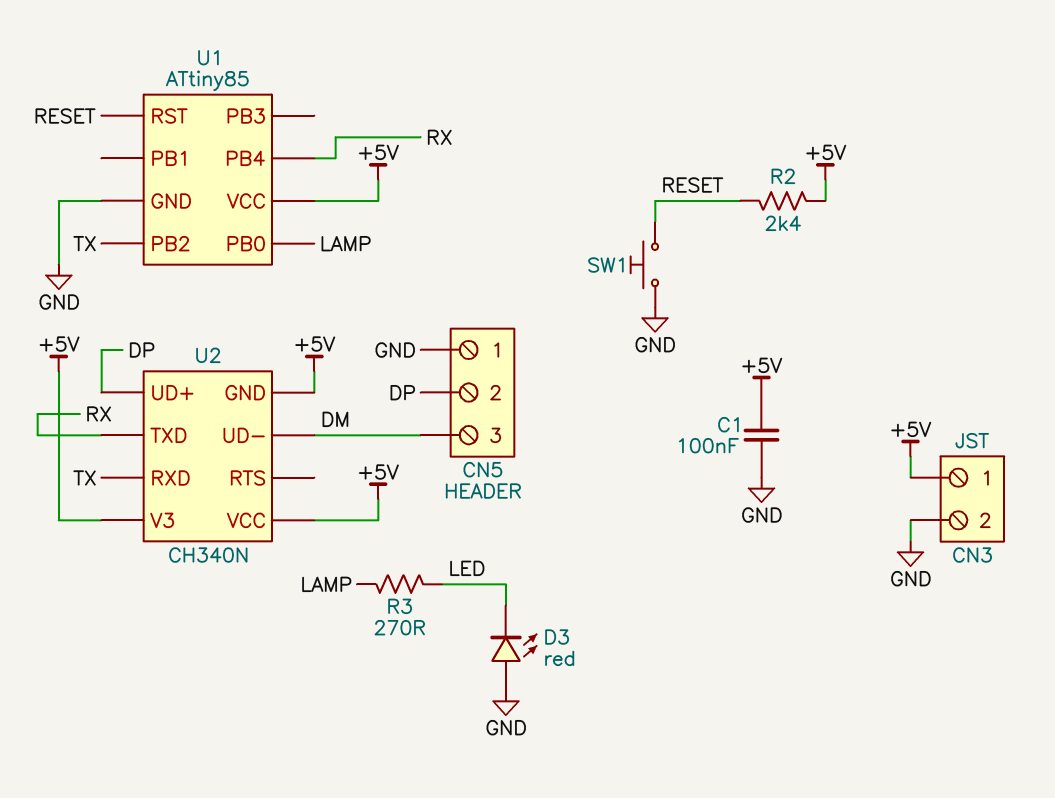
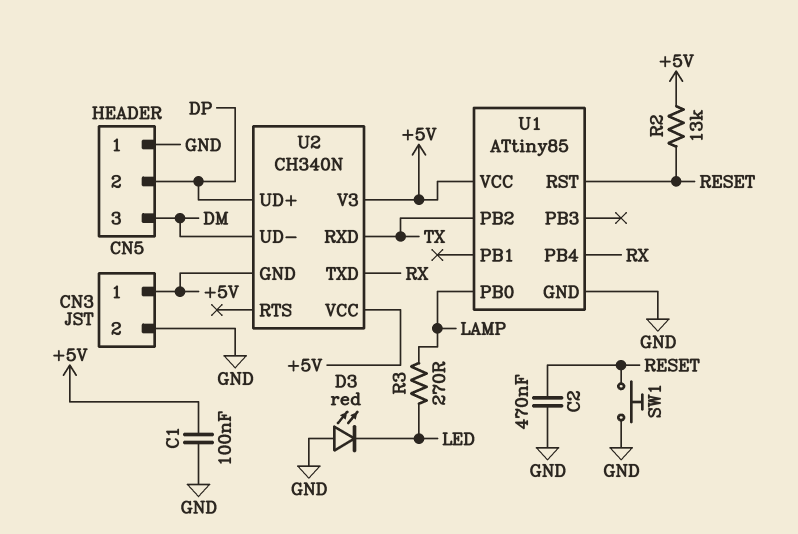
C2: none -> 470nF (GND, RESET)
R2: 2.4k (+5V, RESET) -> 13k (+5V, RESET)

